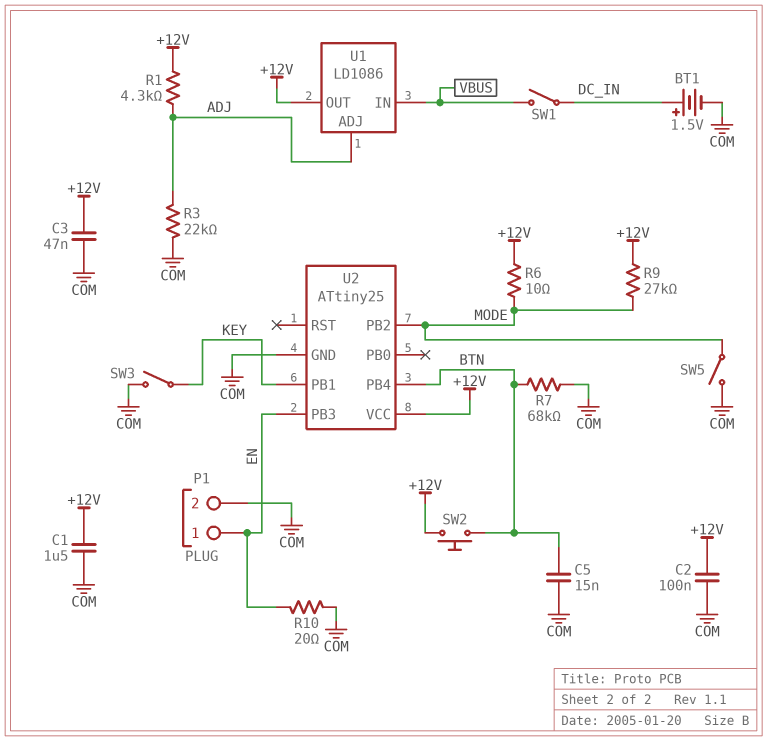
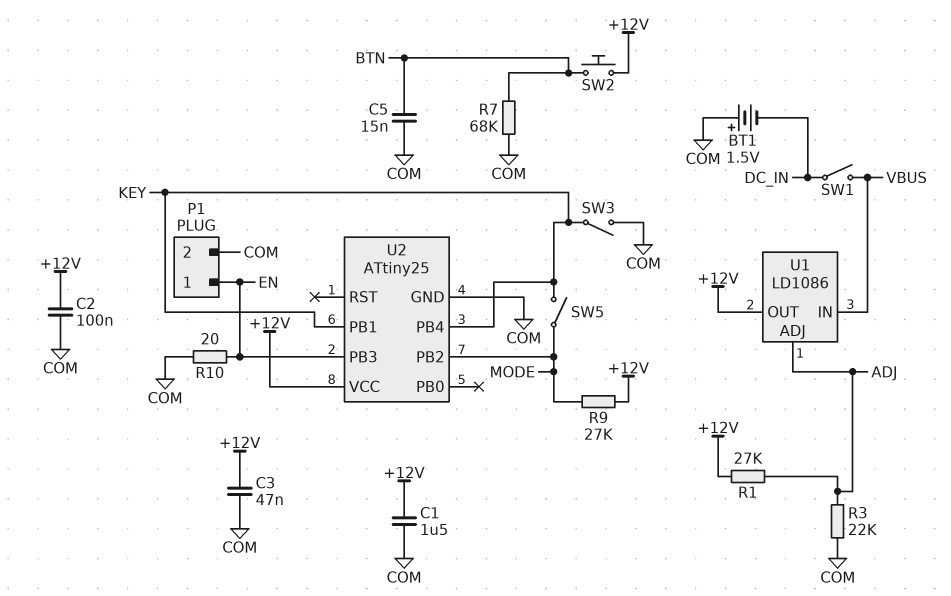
BT1: 1.5V (plus DC_IN, minus COM) -> 1.5V (plus COM, minus DC_IN)
R1: 4.3k (+12V, ADJ) -> 27k (+12V, ADJ)
R6: 10 (+12V, MODE) -> none
SW5: switch (COM, MODE) -> switch (KEY, MODE)
U2 pin PB4: BTN -> KEY

